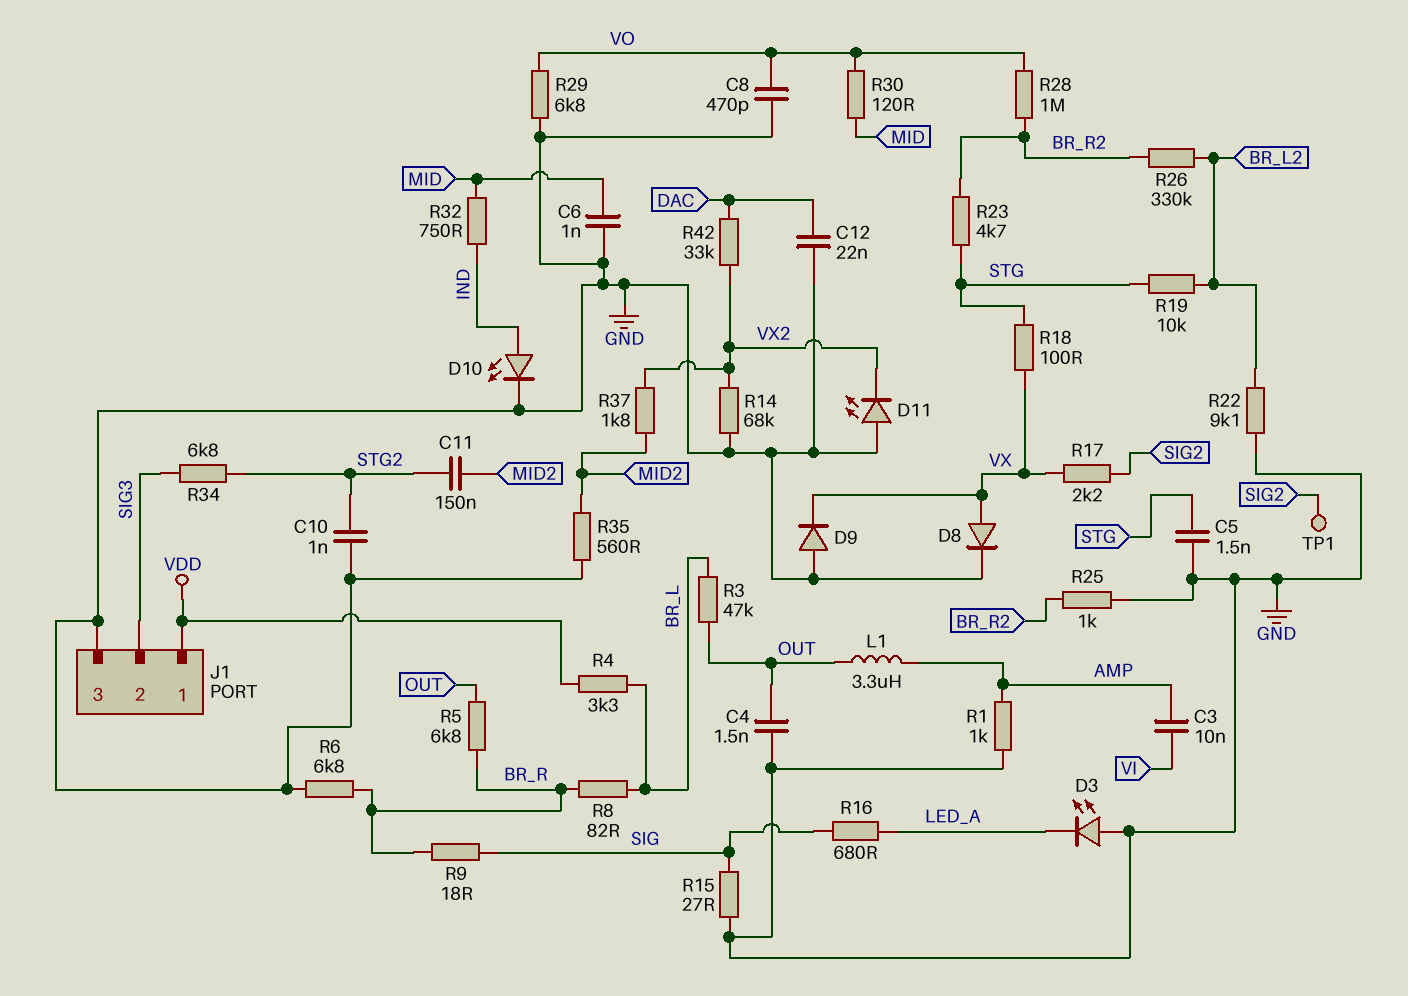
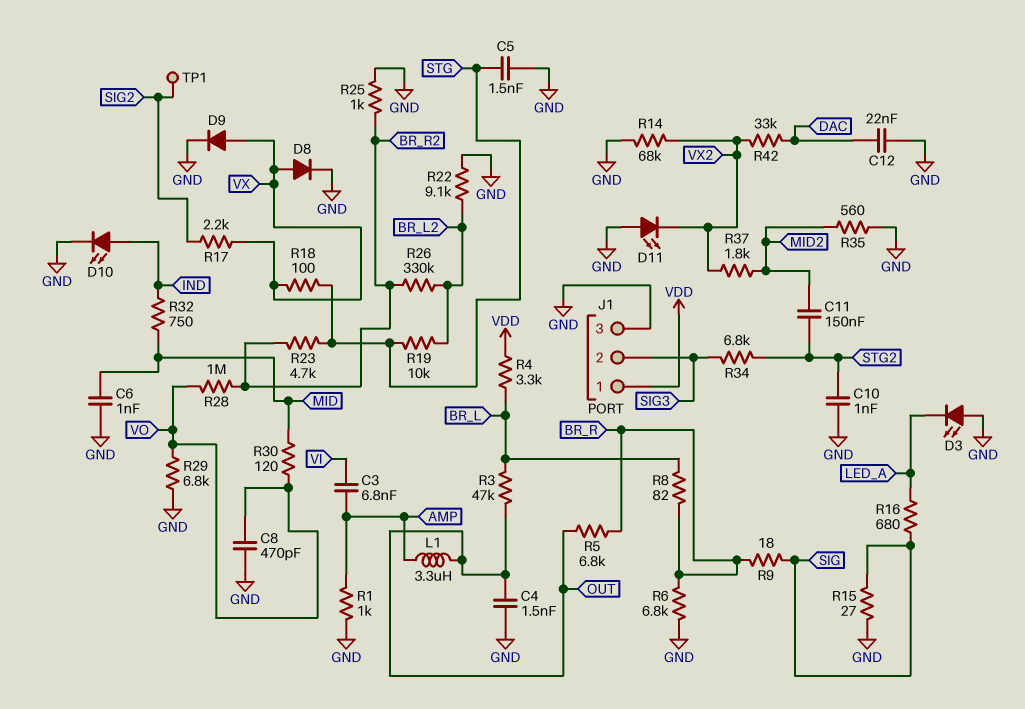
C3: 10nF (AMP, VI) -> 6.8nF (AMP, VI)
D9: diode (A GND, K VX) -> diode (A VX, K GND)

